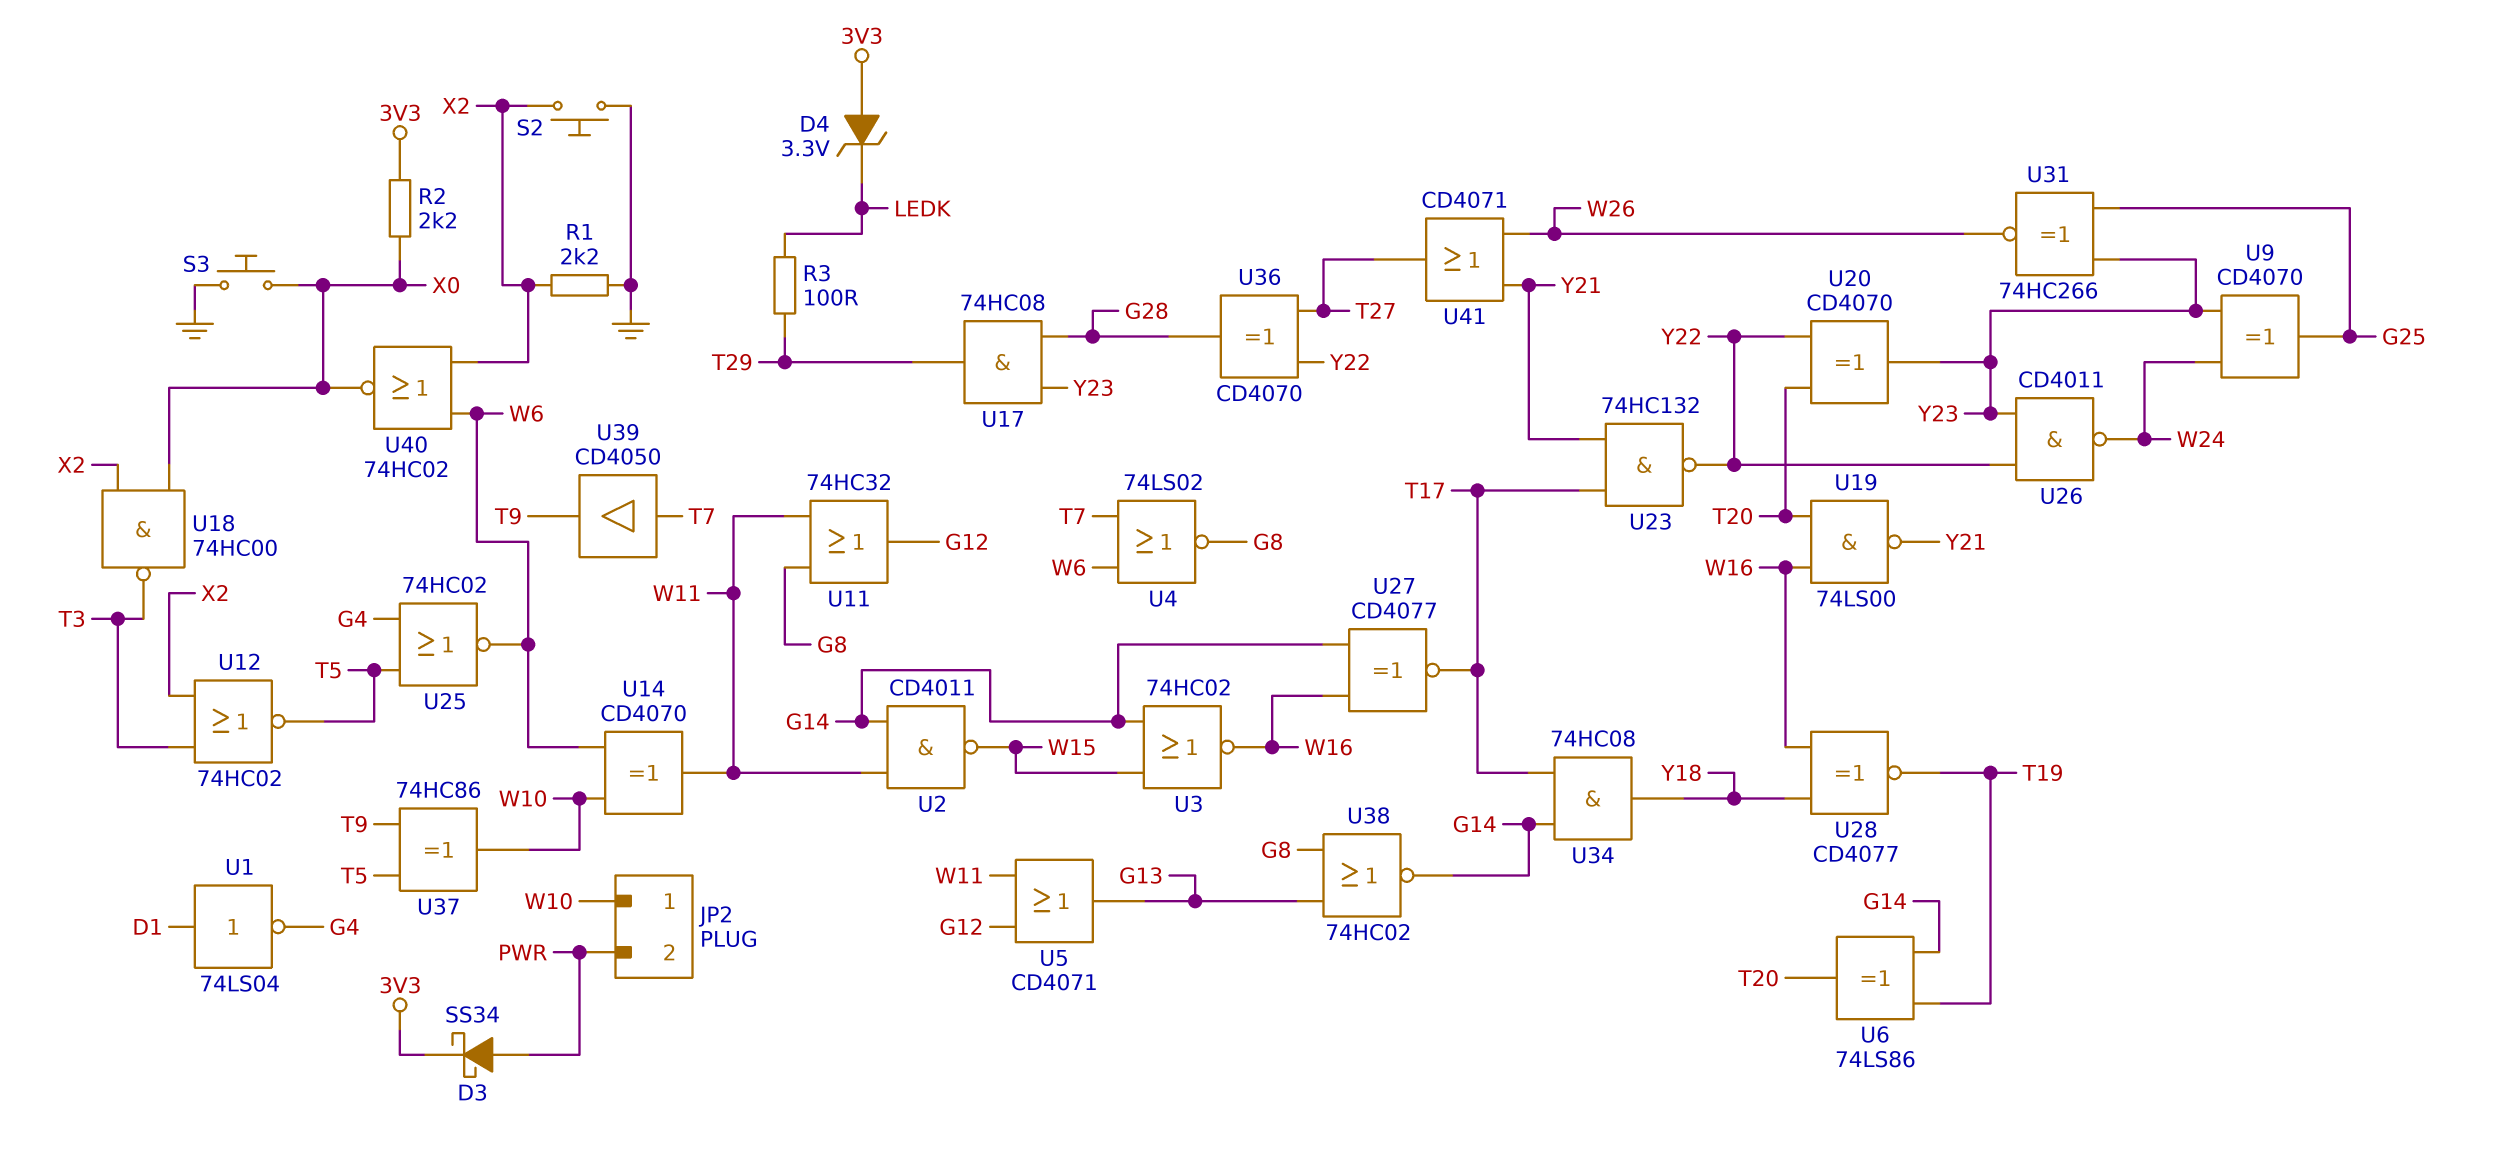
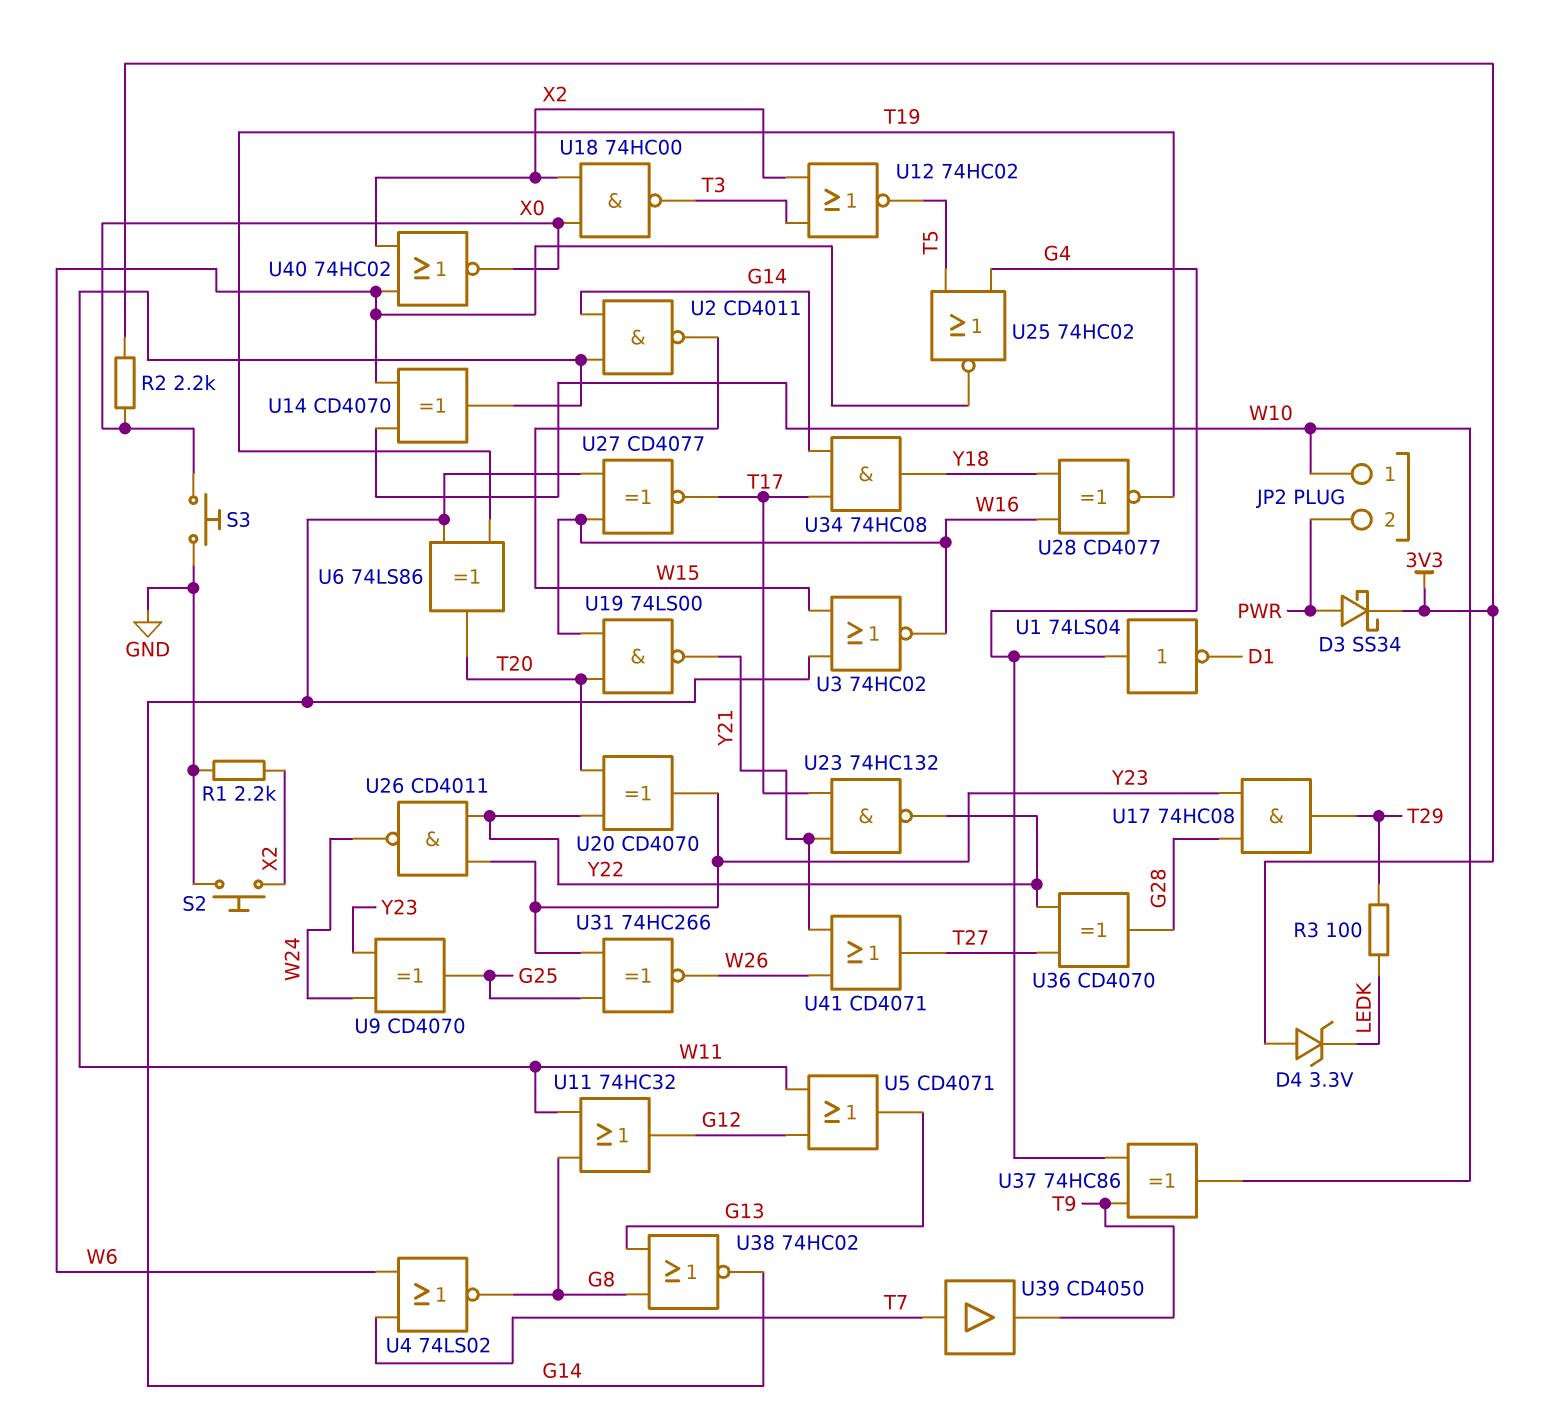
U1: NOT 74LS04 (in D1, out G4) -> NOT 74LS04 (in G4, out D1)
U37: XOR 74HC86 (in T5, in T9, out W10) -> XOR 74HC86 (in G4, in T9, out W10)

